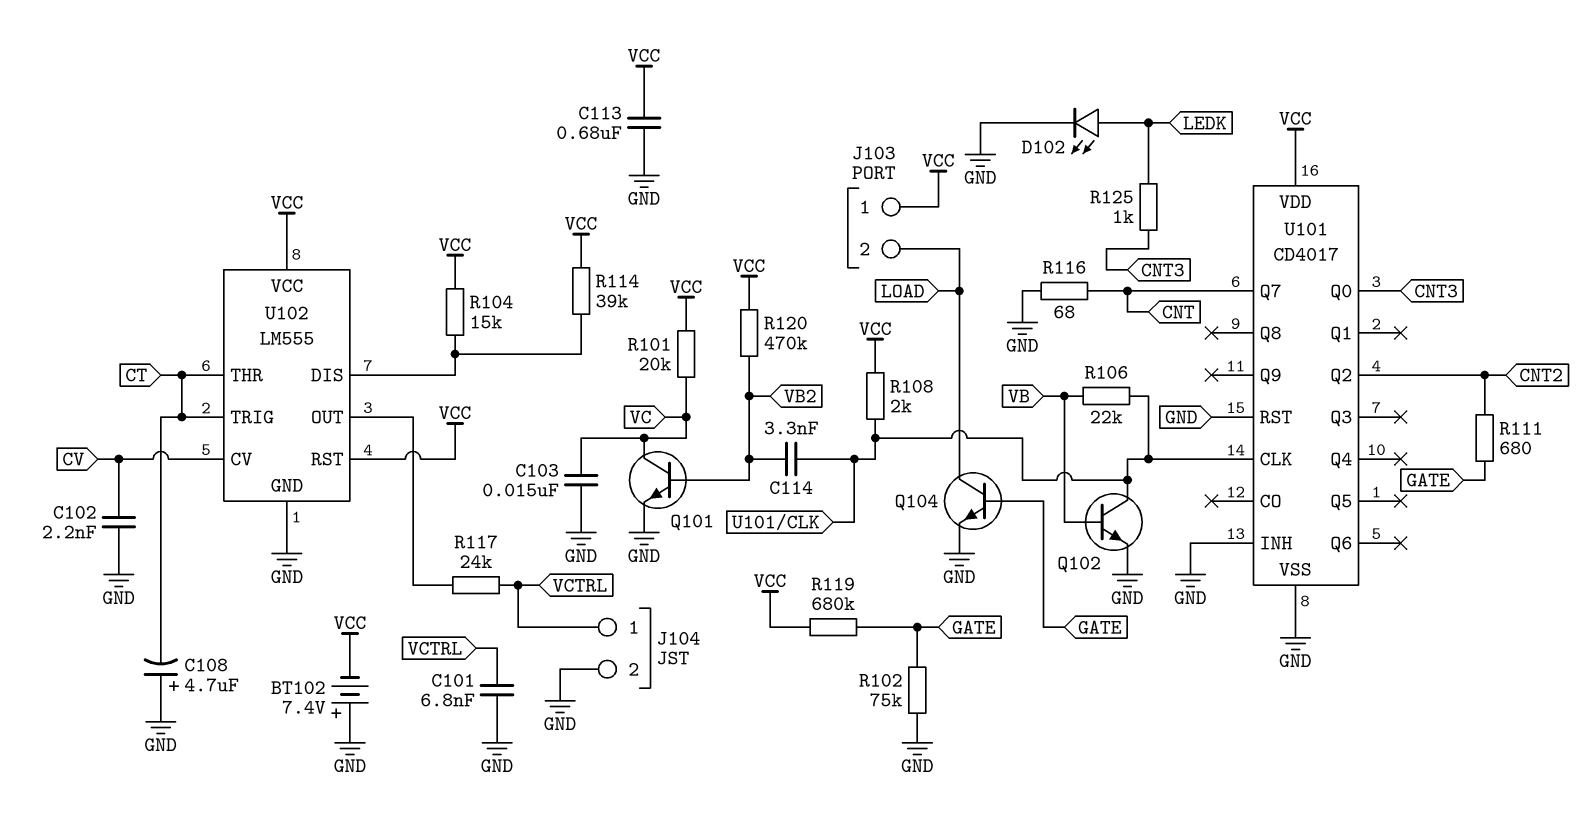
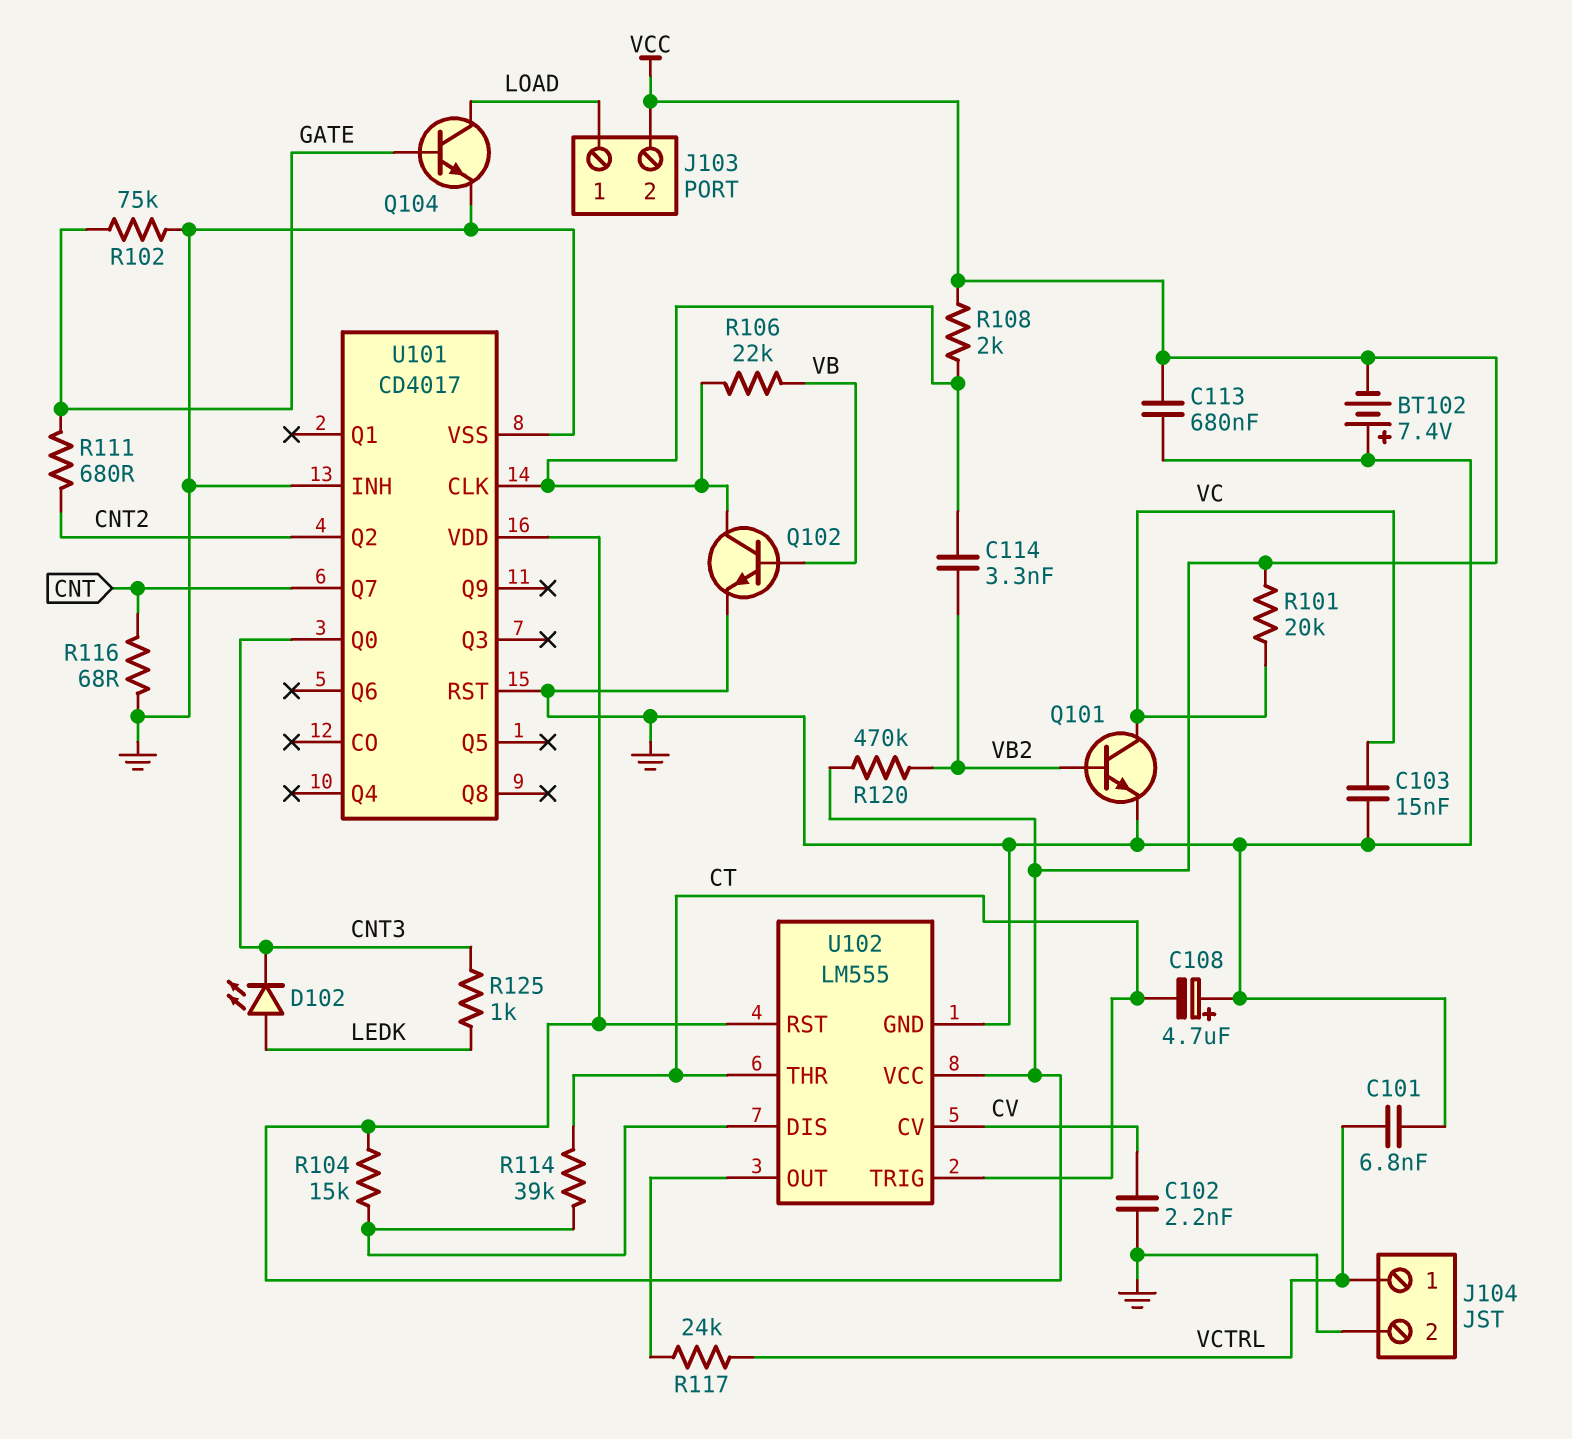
D102: LED (A LEDK, K GND) -> LED (A LEDK, K CNT3)
J103 pin 1: VCC -> LOAD
J103 pin 2: LOAD -> VCC
R114: 39k (U102/DIS, VCC) -> 39k (CT, U102/DIS)
R119: 680k (GATE, VCC) -> none

